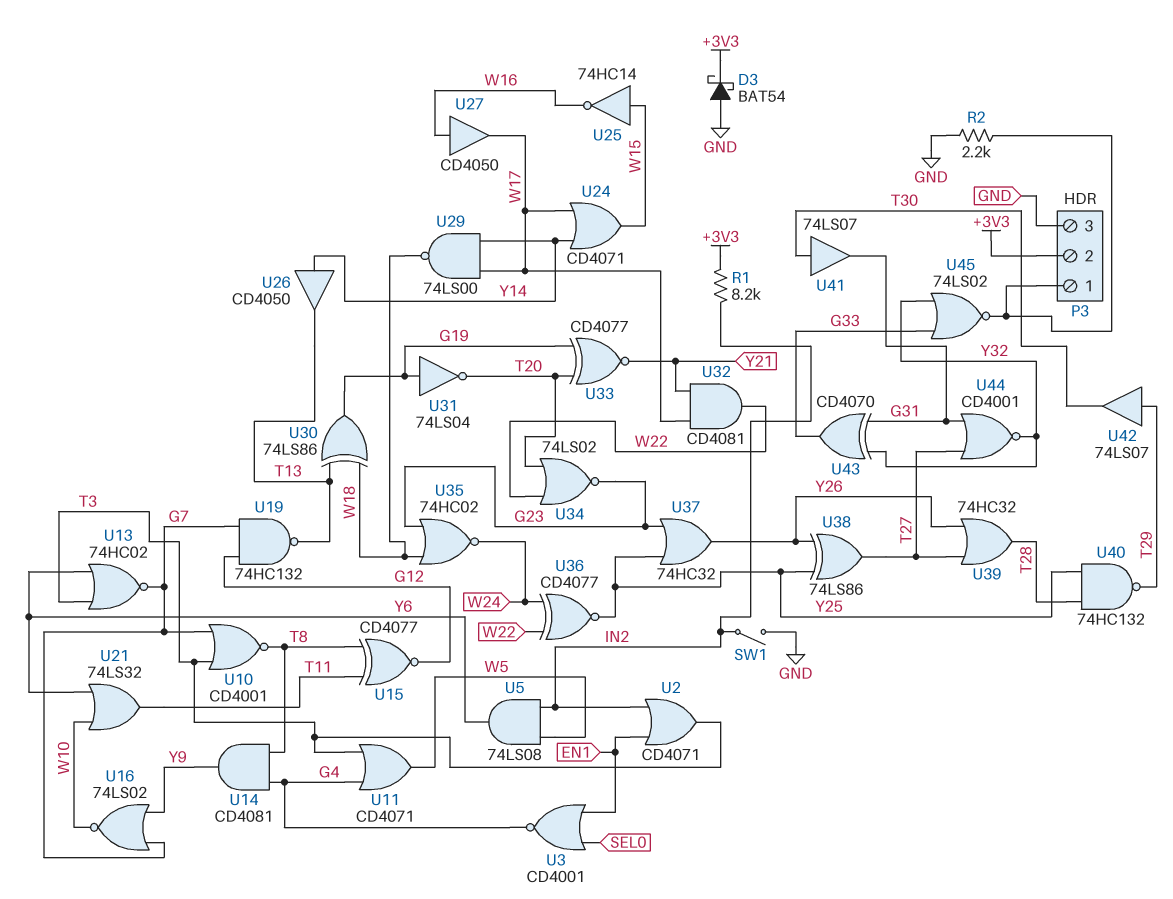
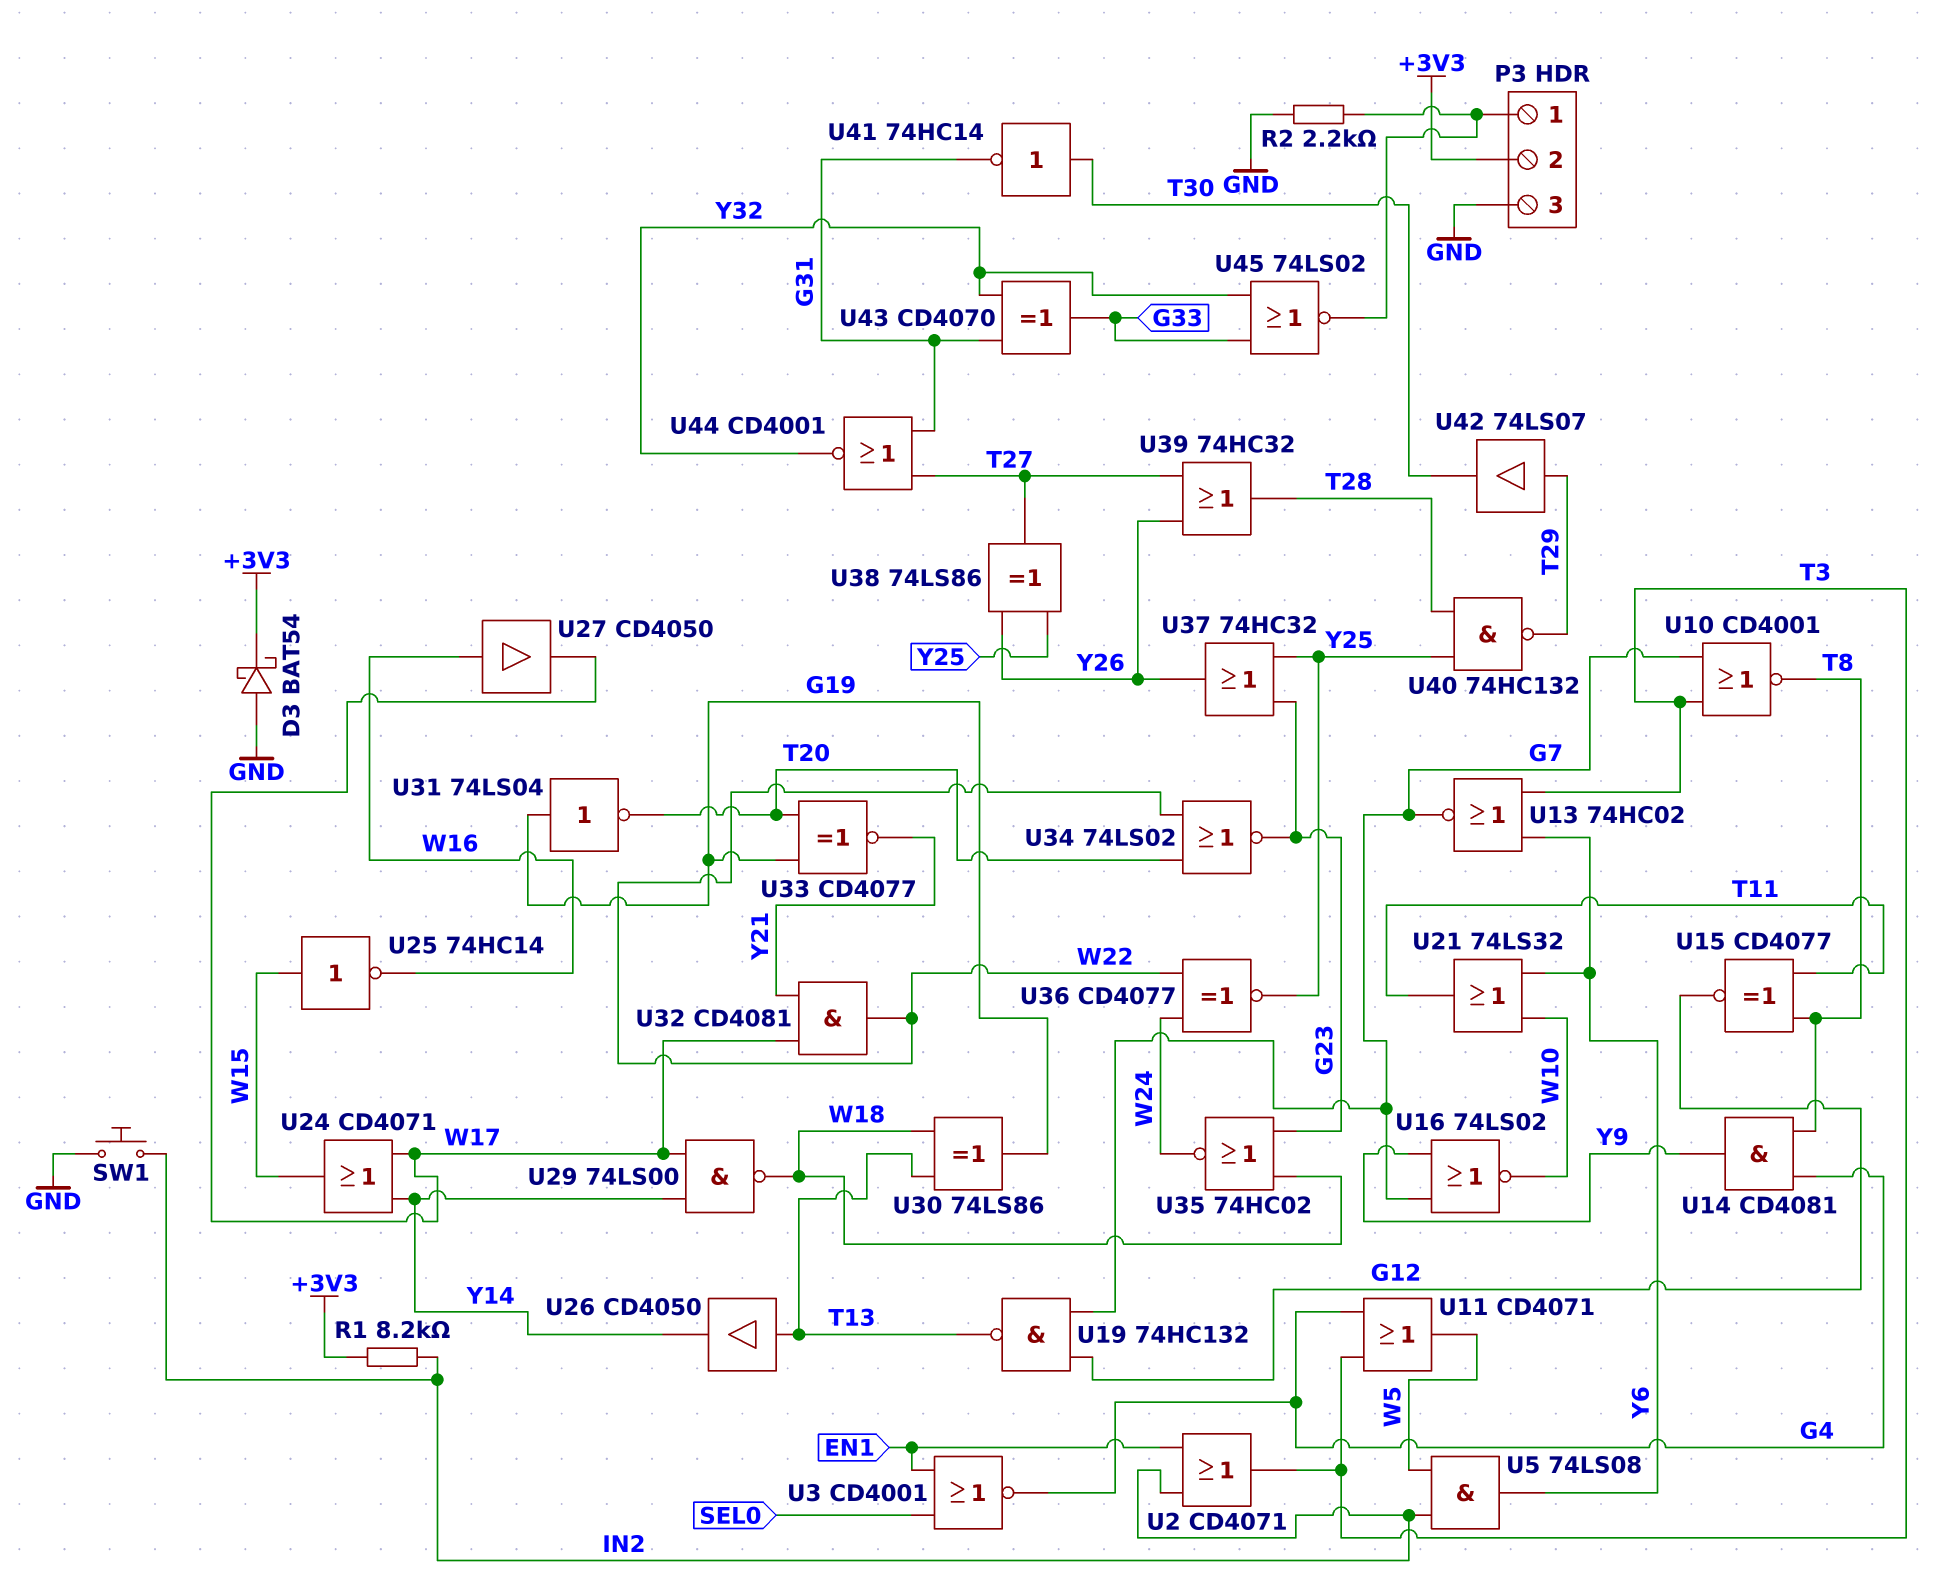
SW1: switch (GND, IN2) -> button (GND, IN2)
U26: buffer CD4050 (in Y14, out T13) -> buffer CD4050 (in T13, out Y14)
U41: buffer 74LS07 (in T30, out G31) -> NOT 74HC14 (in T30, out G31)

